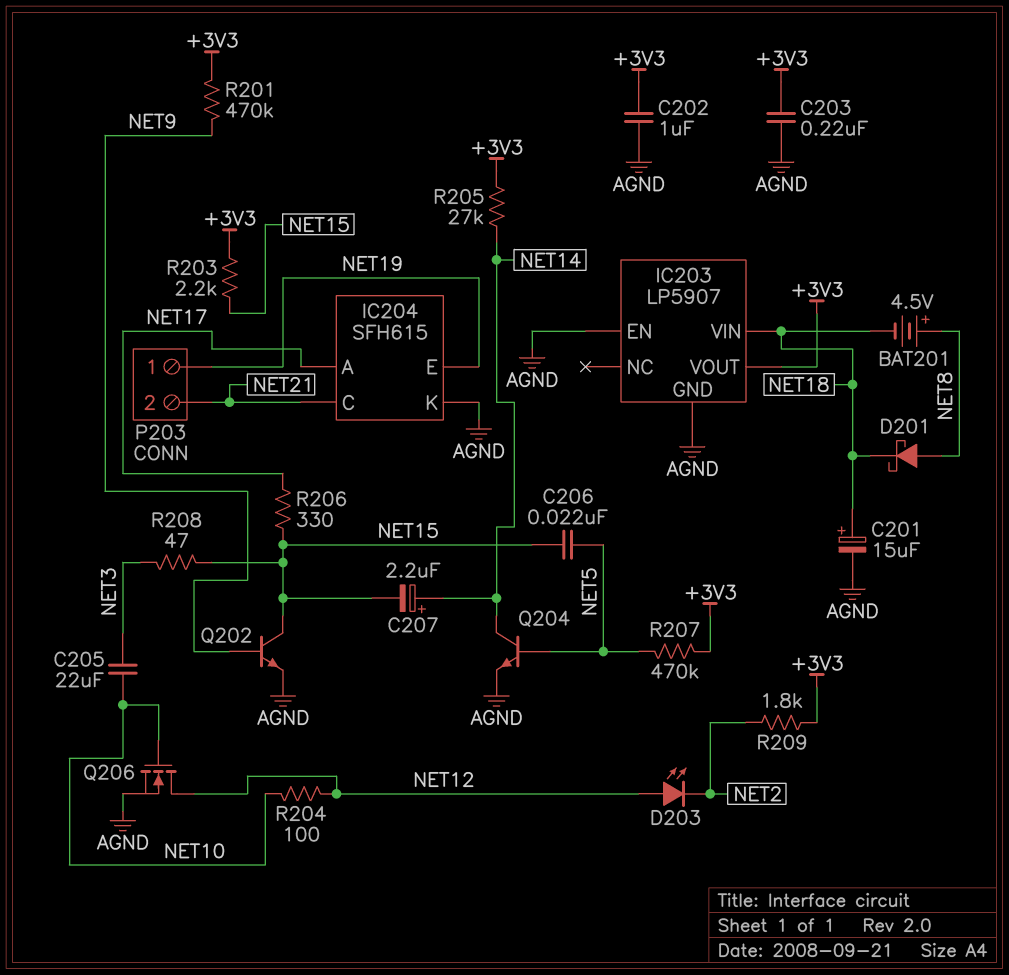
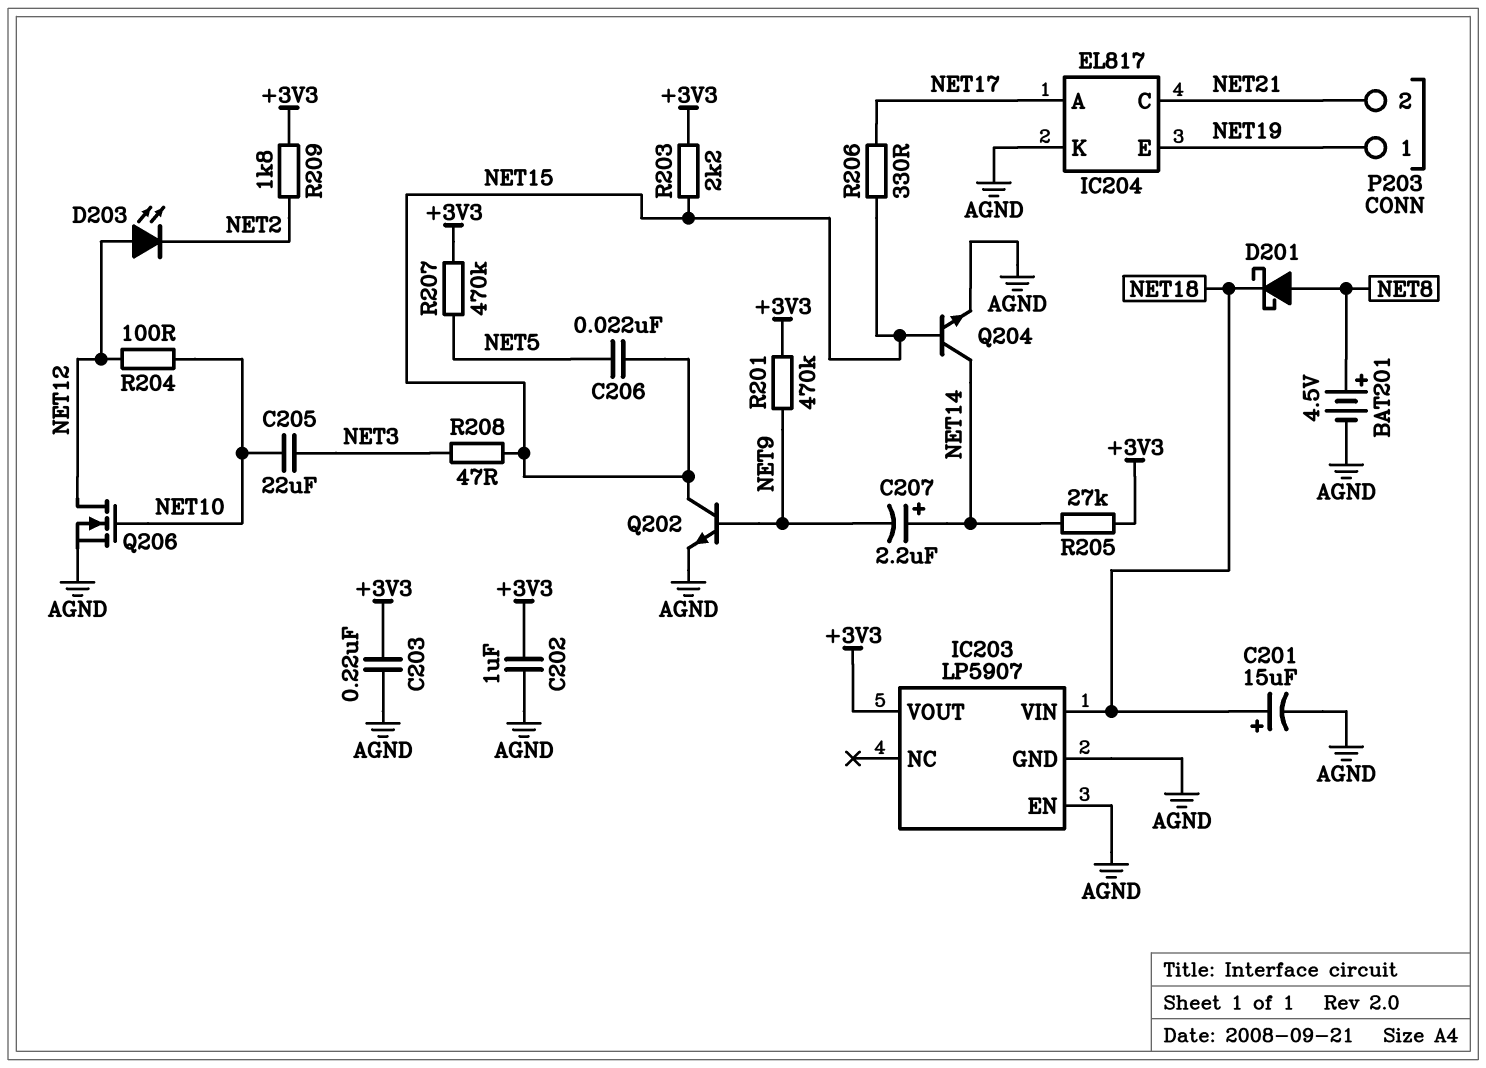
BAT201: 4.5V (plus NET8, minus NET18) -> 4.5V (plus NET8, minus AGND)
C207: 2.2uF (plus NET14, minus NET15) -> 2.2uF (plus NET14, minus NET9)
IC204: SFH615 -> EL817
Q204: NPN (B NET5, C NET14, E AGND) -> NPN (B NET15, C NET14, E AGND)

